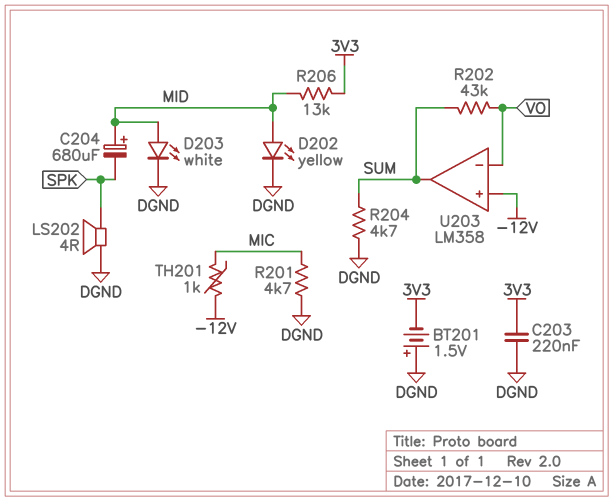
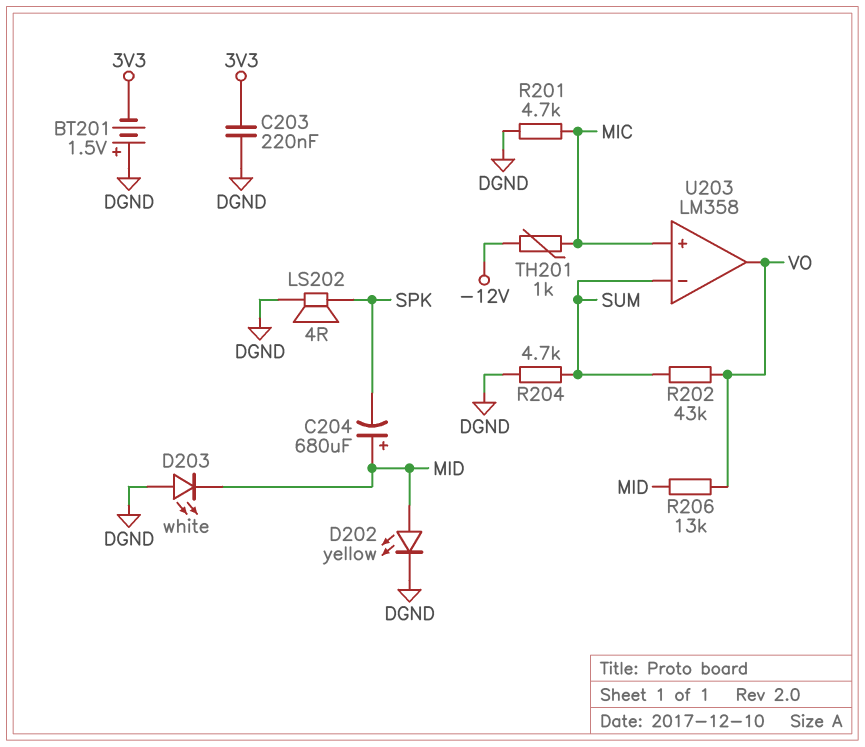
D203: LED white (A MID, K DGND) -> LED white (A DGND, K MID)
R206: 13k (3V3, MID) -> 13k (MID, VO)
U203 pin in+: -12V -> MIC
U203 pin in-: VO -> SUM
U203 pin out: SUM -> VO

